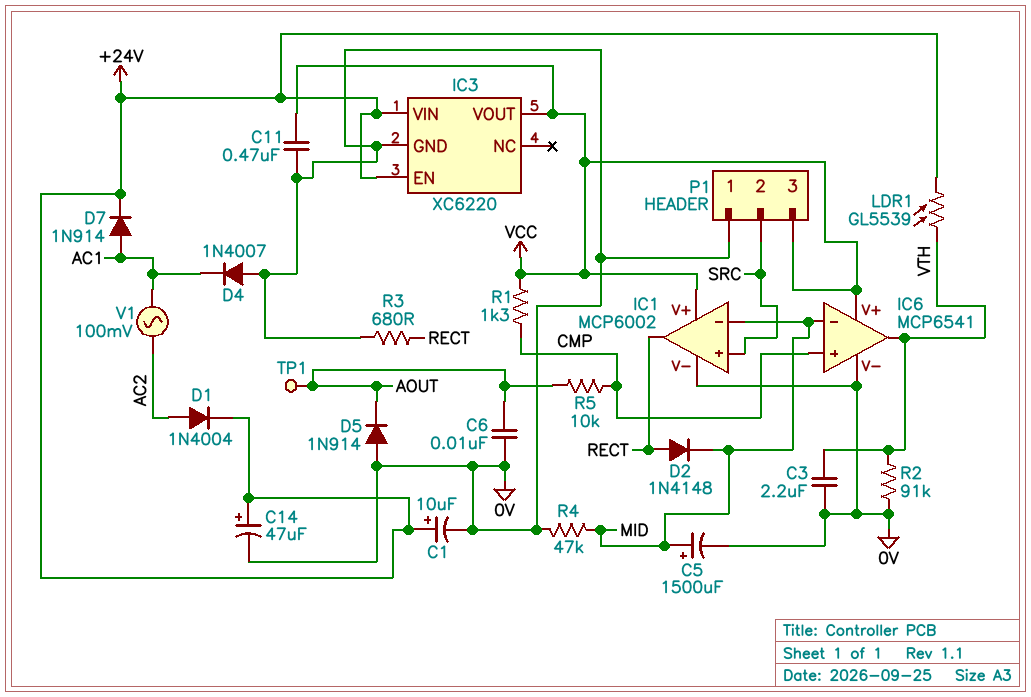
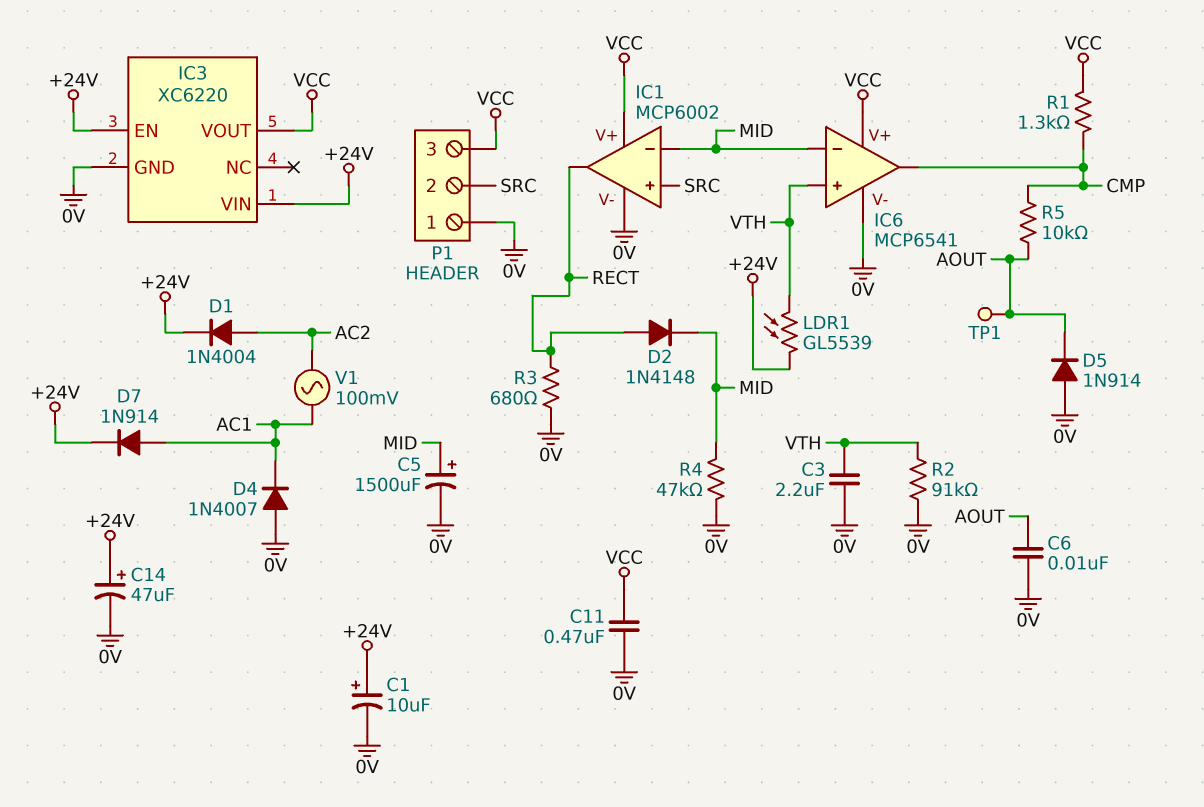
IC6 pin in+: CMP -> VTH
IC6 pin out: VTH -> CMP

